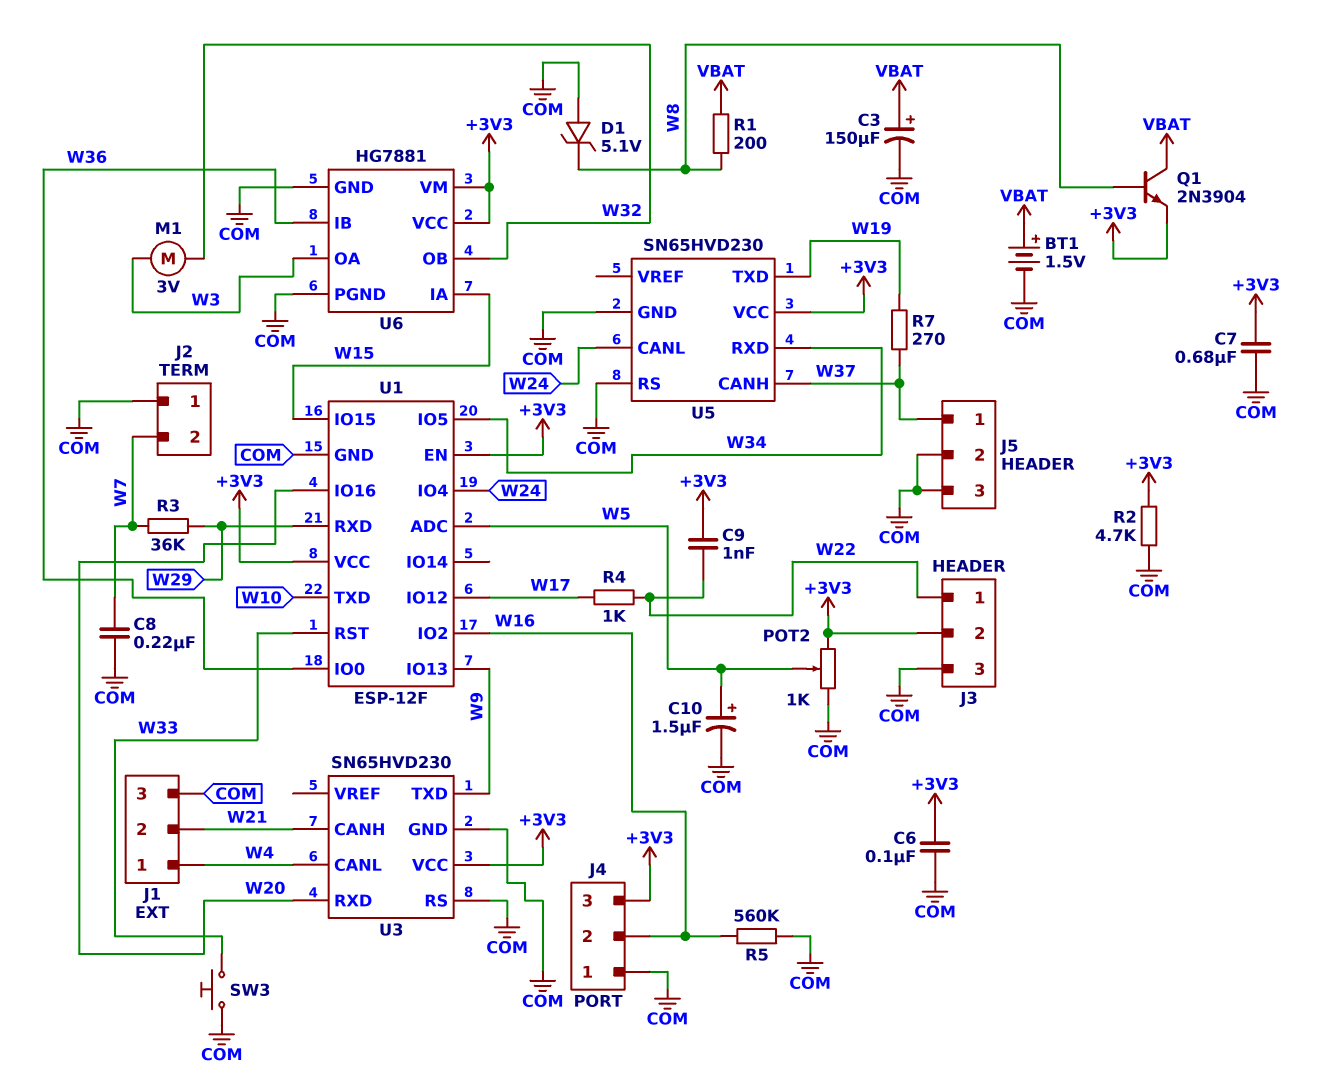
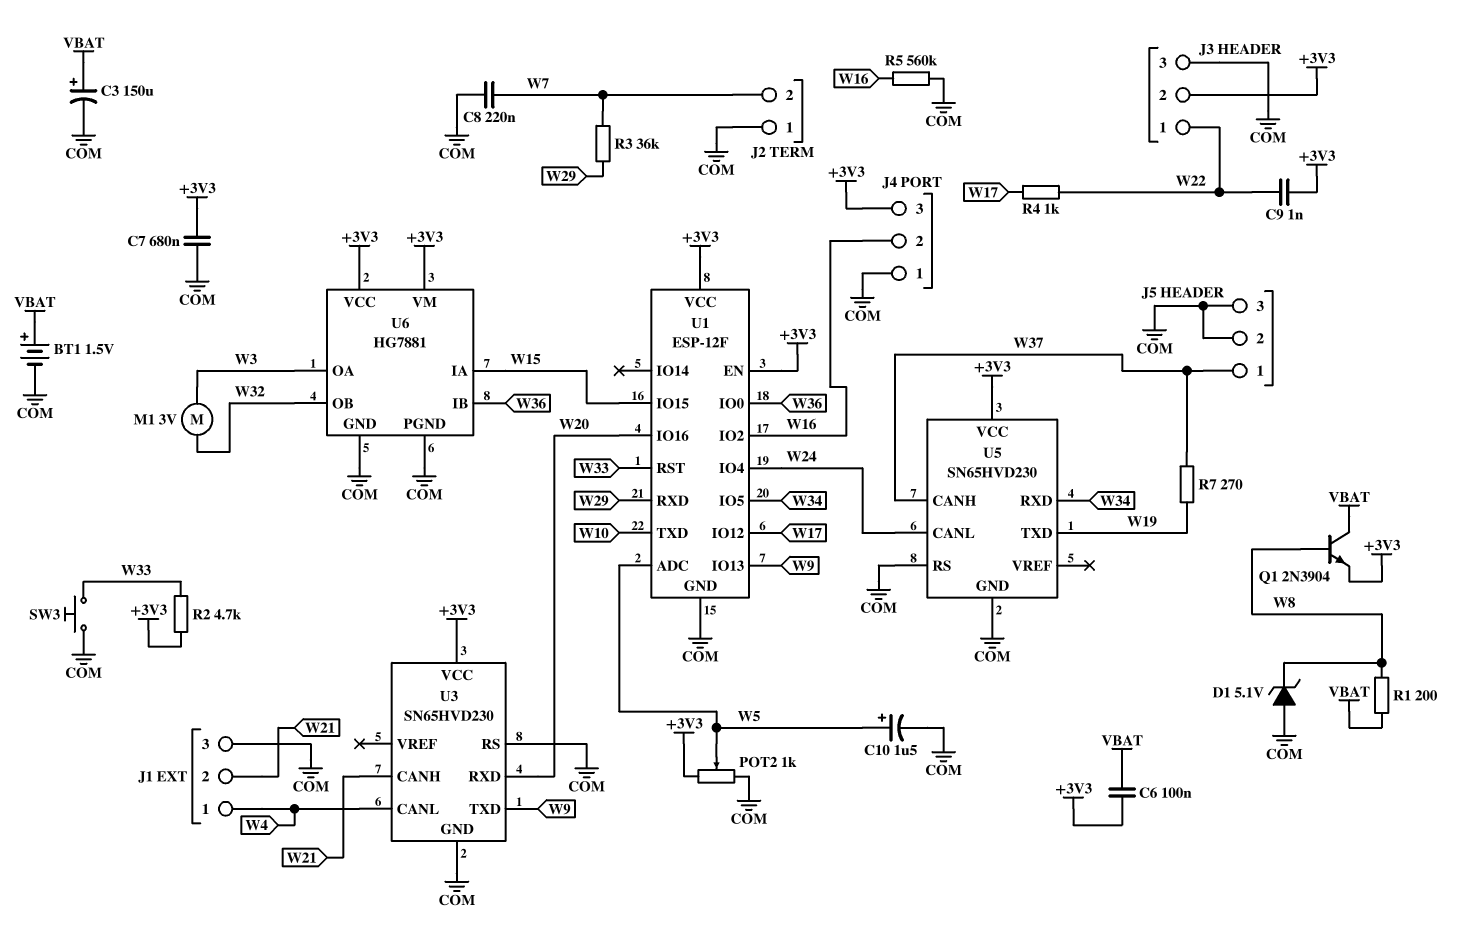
C6: 100nF (+3V3, COM) -> 100nF (+3V3, VBAT)
R2: 4.7k (+3V3, COM) -> 4.7k (+3V3, W33)

